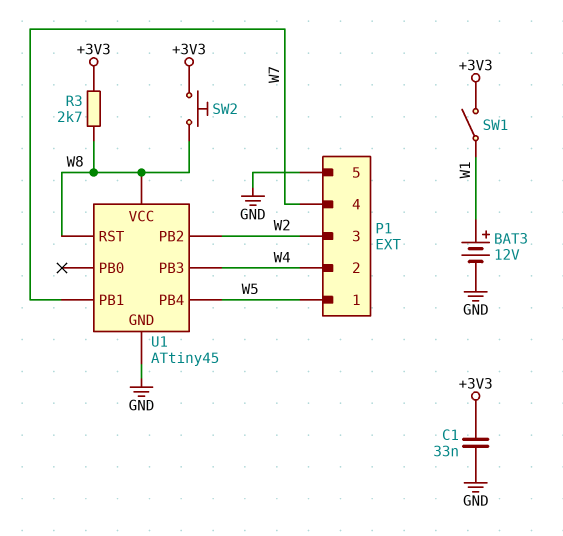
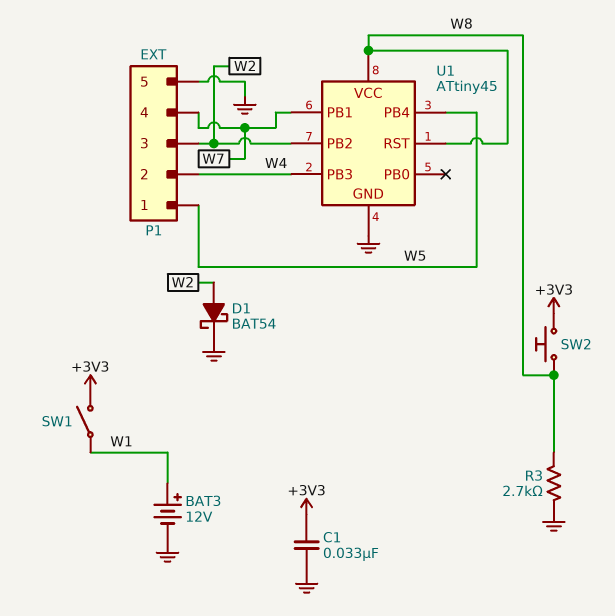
D1: none -> schottky BAT54 (A W2, K GND)
R3: 2.7k (+3V3, W8) -> 2.7k (GND, W8)

